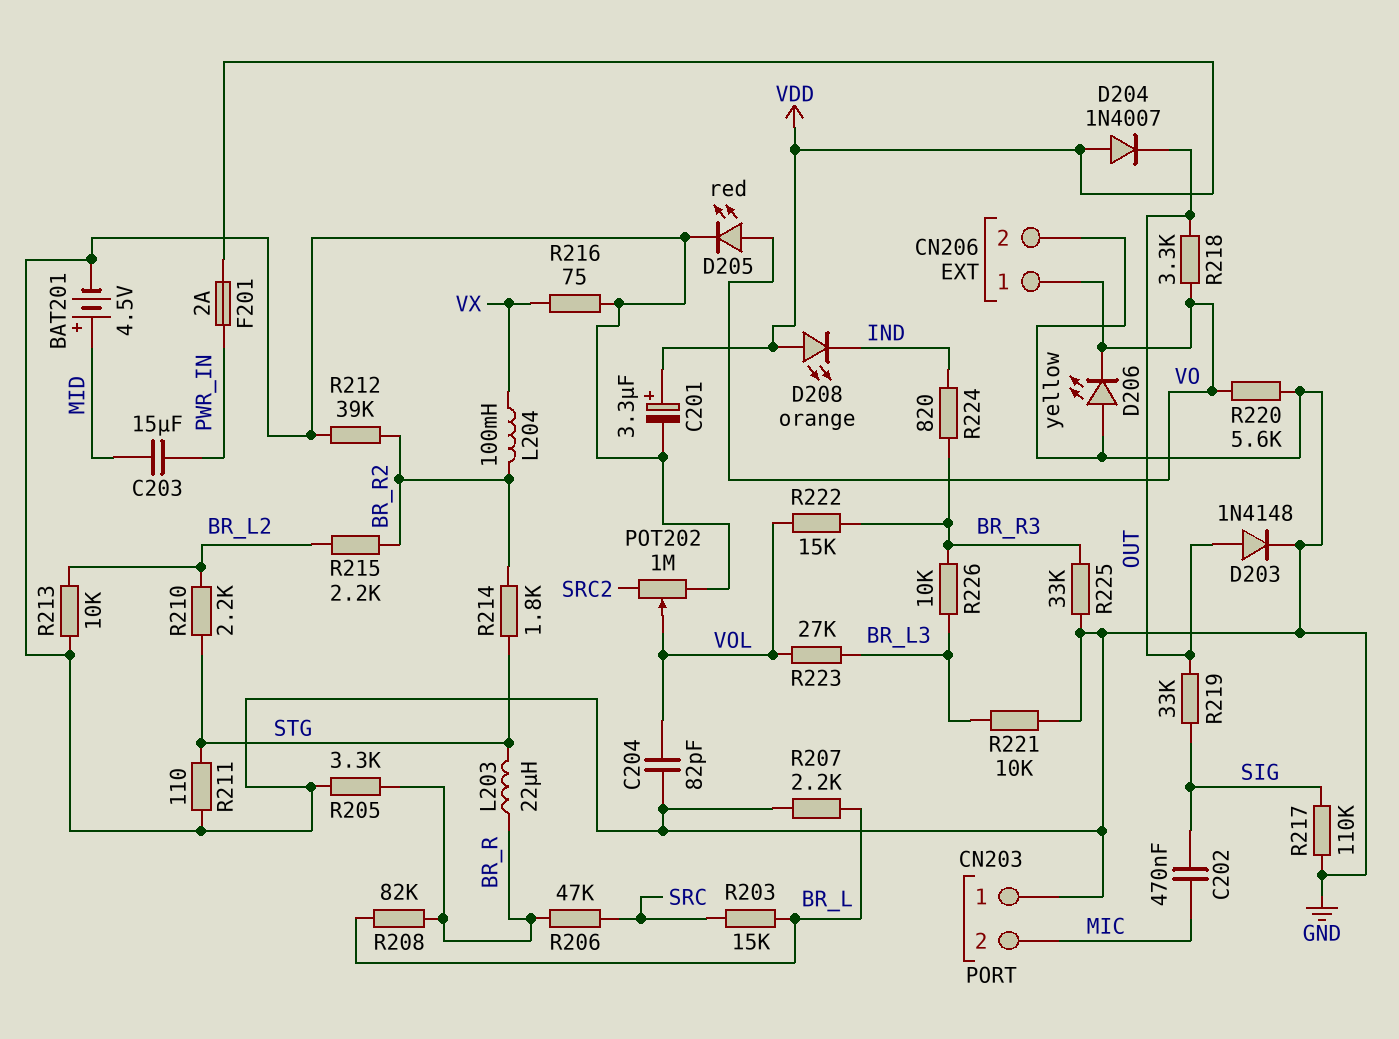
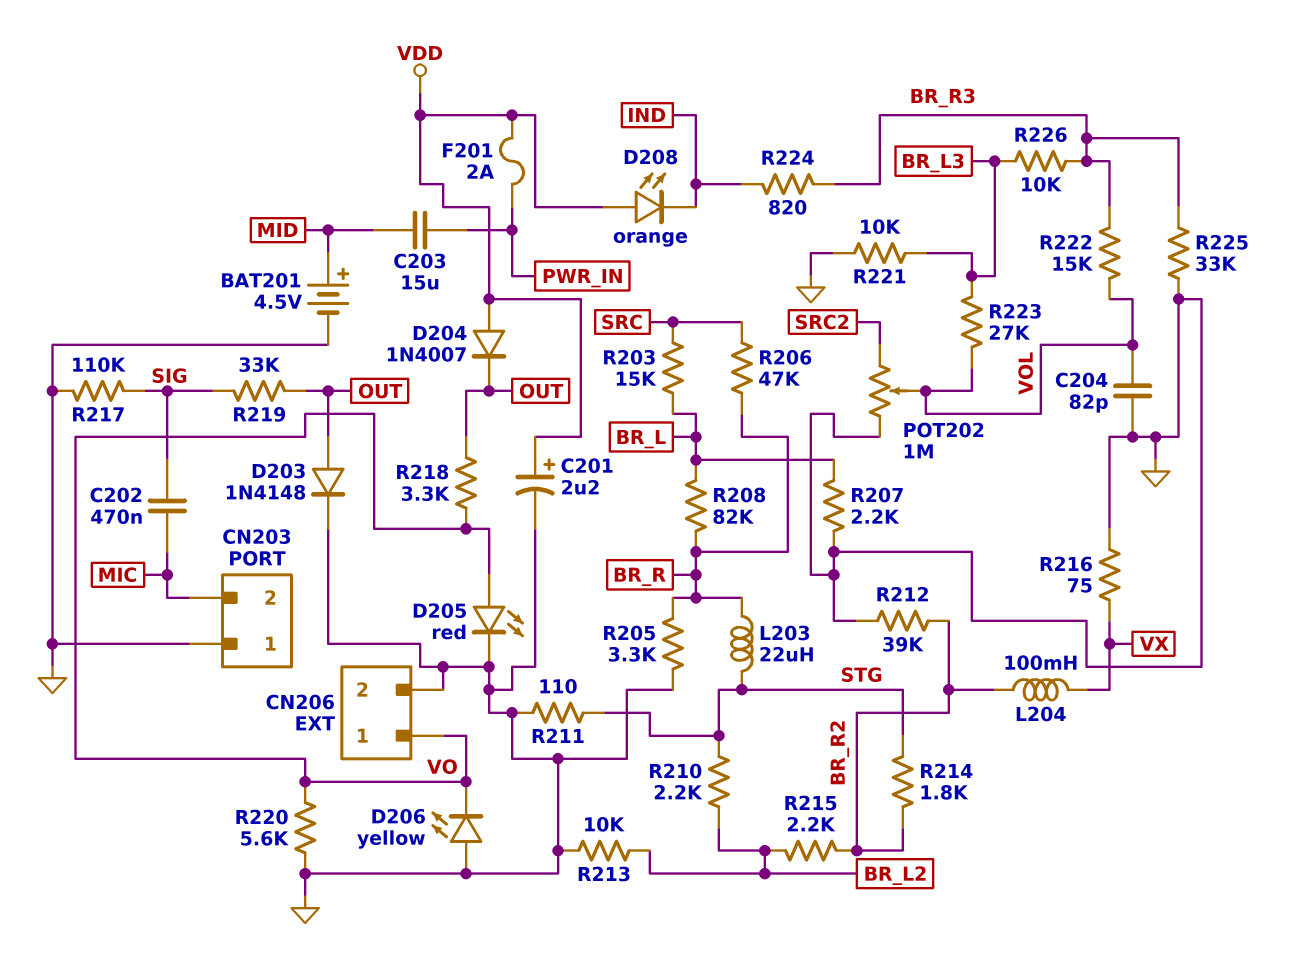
C201: 3.3uF (plus VDD, minus GND) -> 2.2uF (plus VDD, minus GND)

